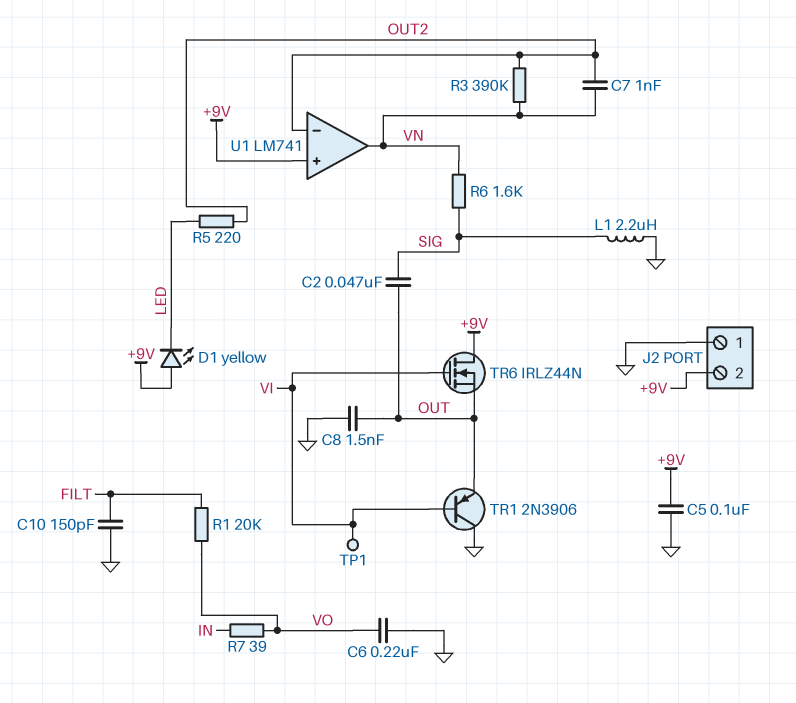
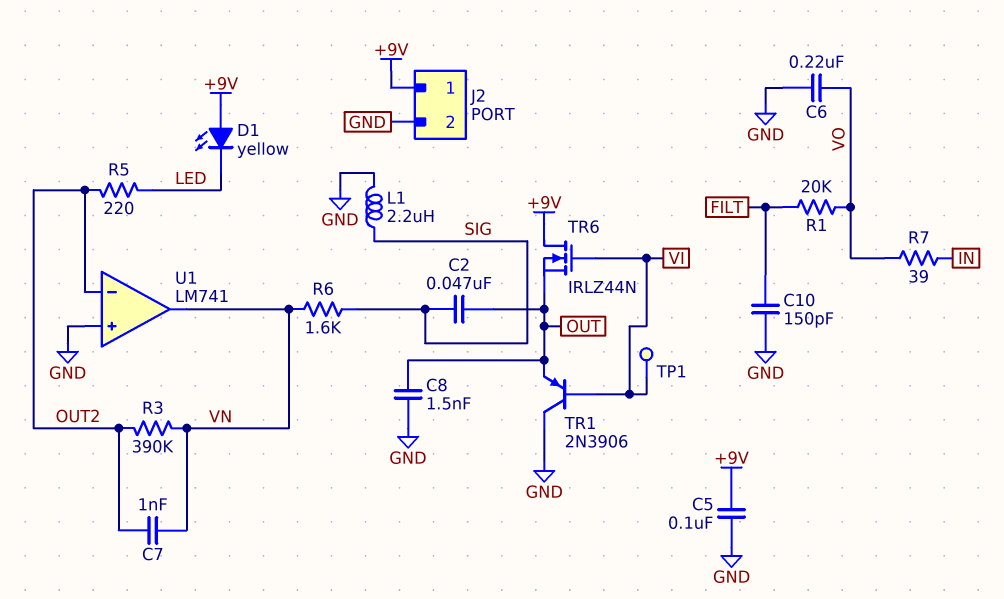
J2 pin 1: GND -> +9V
J2 pin 2: +9V -> GND
U1 pin in+: +9V -> GND

